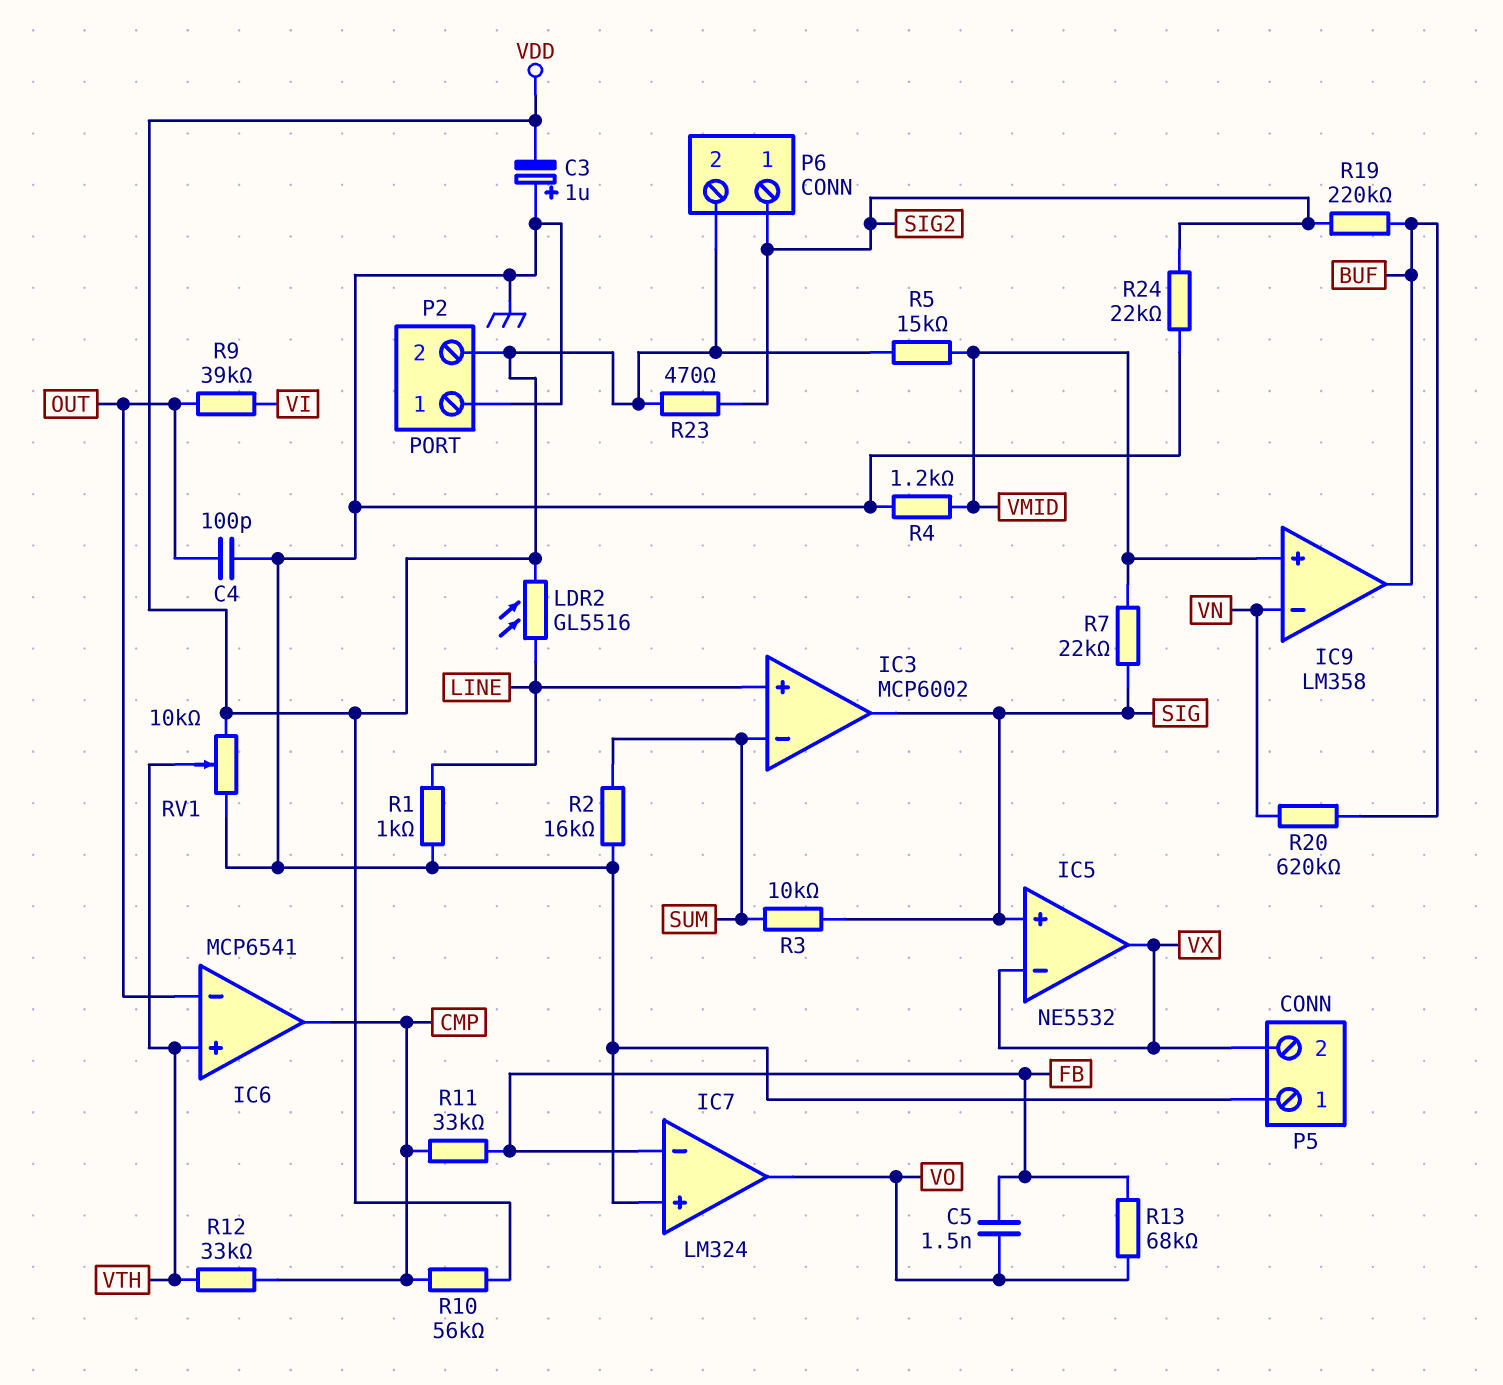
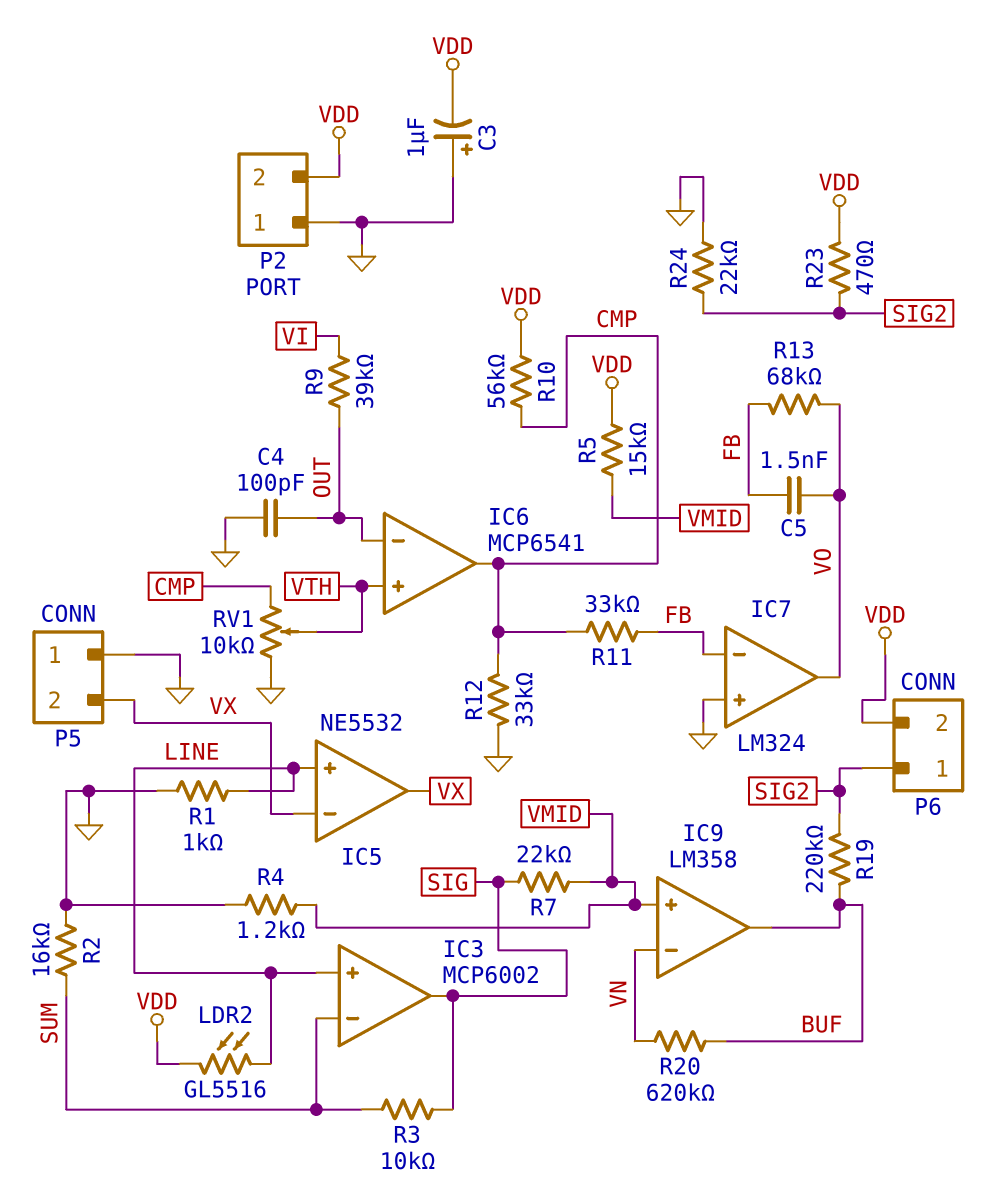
IC5 pin in+: SIG -> LINE
R12: 33k (CMP, VTH) -> 33k (CMP, GND)
RV1: 10k (GND, VDD, wiper VTH) -> 10k (CMP, GND, wiper VTH)

